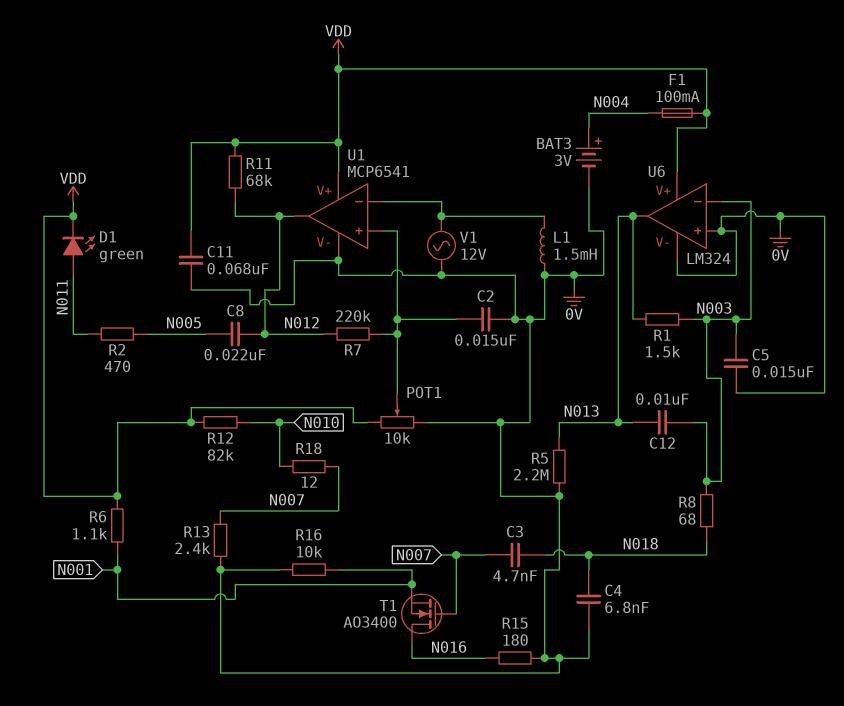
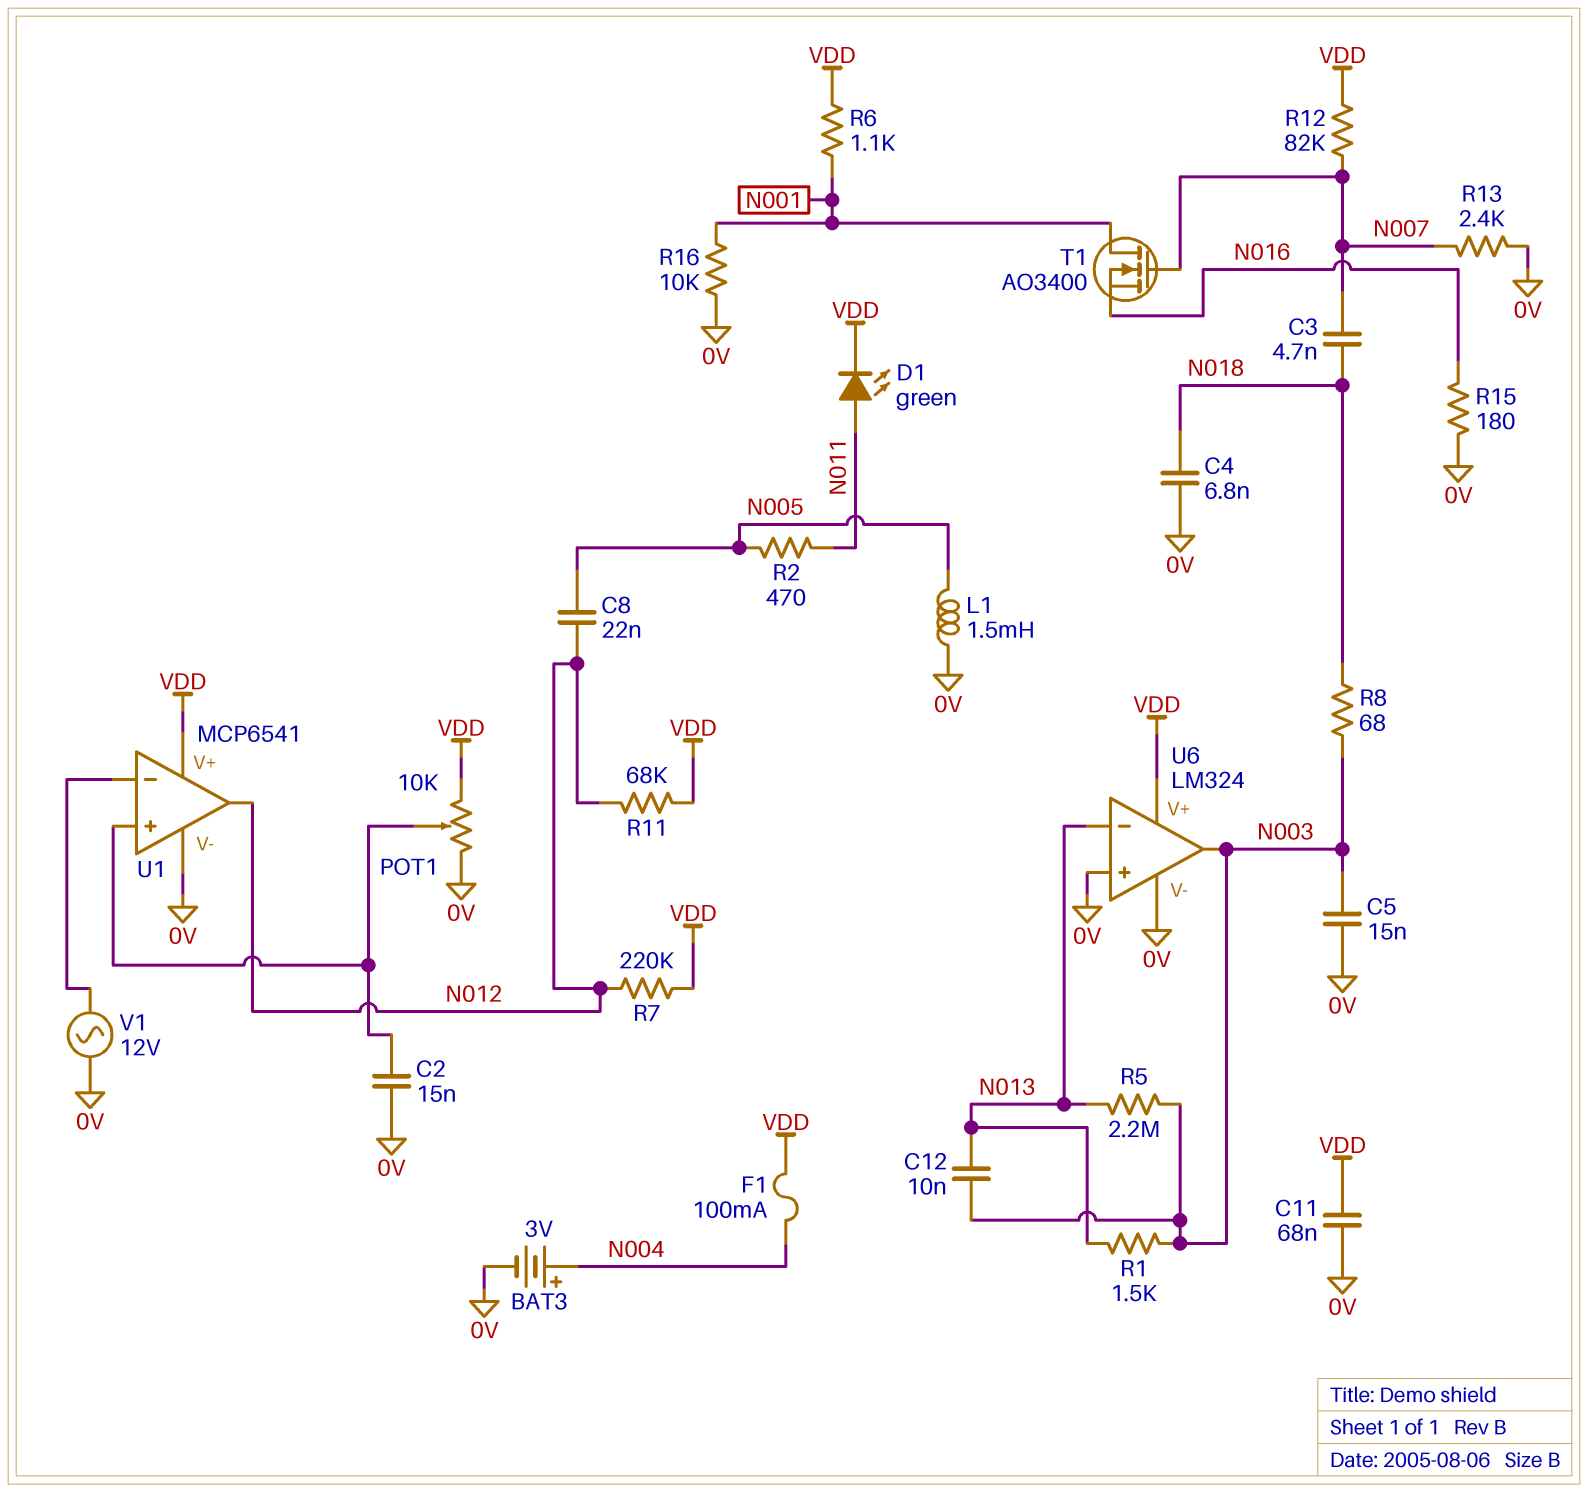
L1: 1.5mH (0V, U1/in-) -> 1.5mH (0V, N005)
R5: 2.2M (0V, N013) -> 2.2M (N003, N013)
R7: 220k (N012, U1/in+) -> 220k (N012, VDD)
R12: 82k (N010, VDD) -> 82k (N007, VDD)
R18: 12 (N007, N010) -> none
T1: NMOS AO3400 (G N007, D N016, S N001) -> NMOS AO3400 (G N007, D N001, S N016)
U6 pin in-: N003 -> N013
U6 pin out: N013 -> N003

